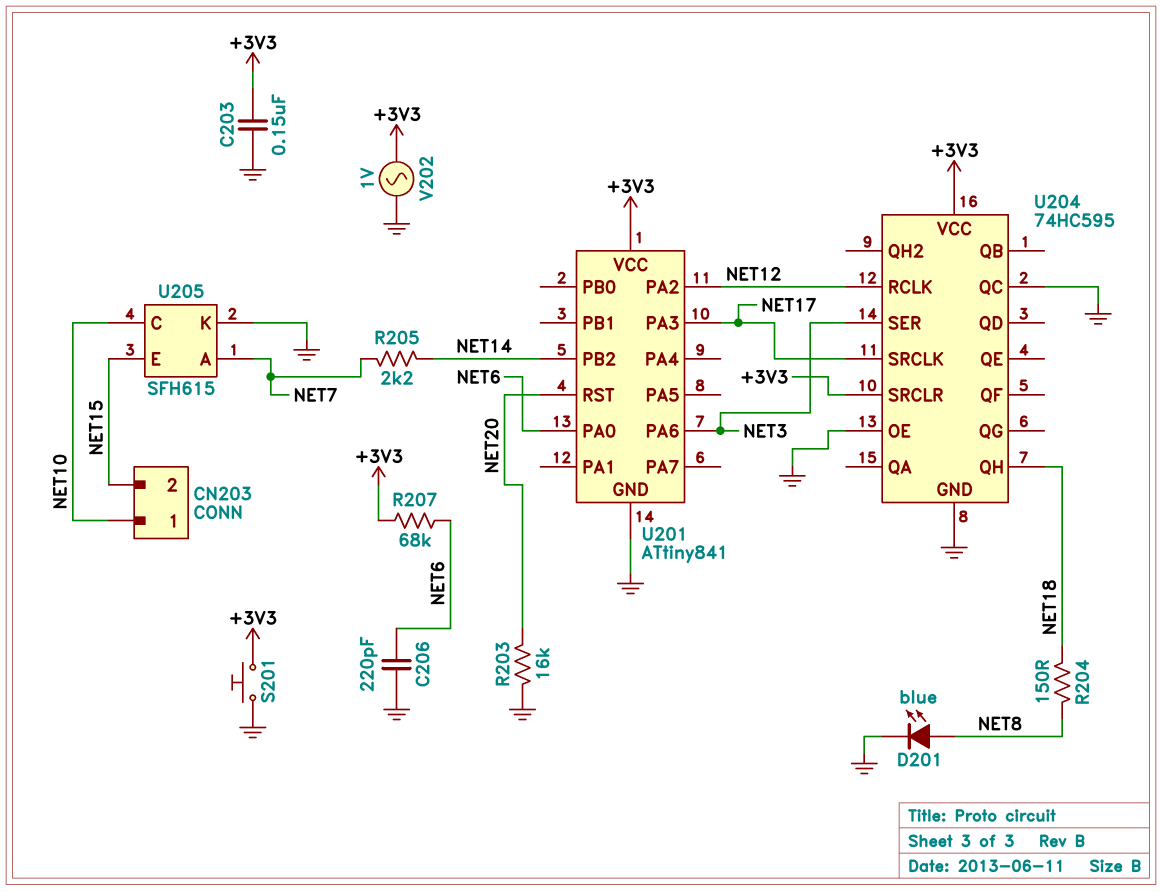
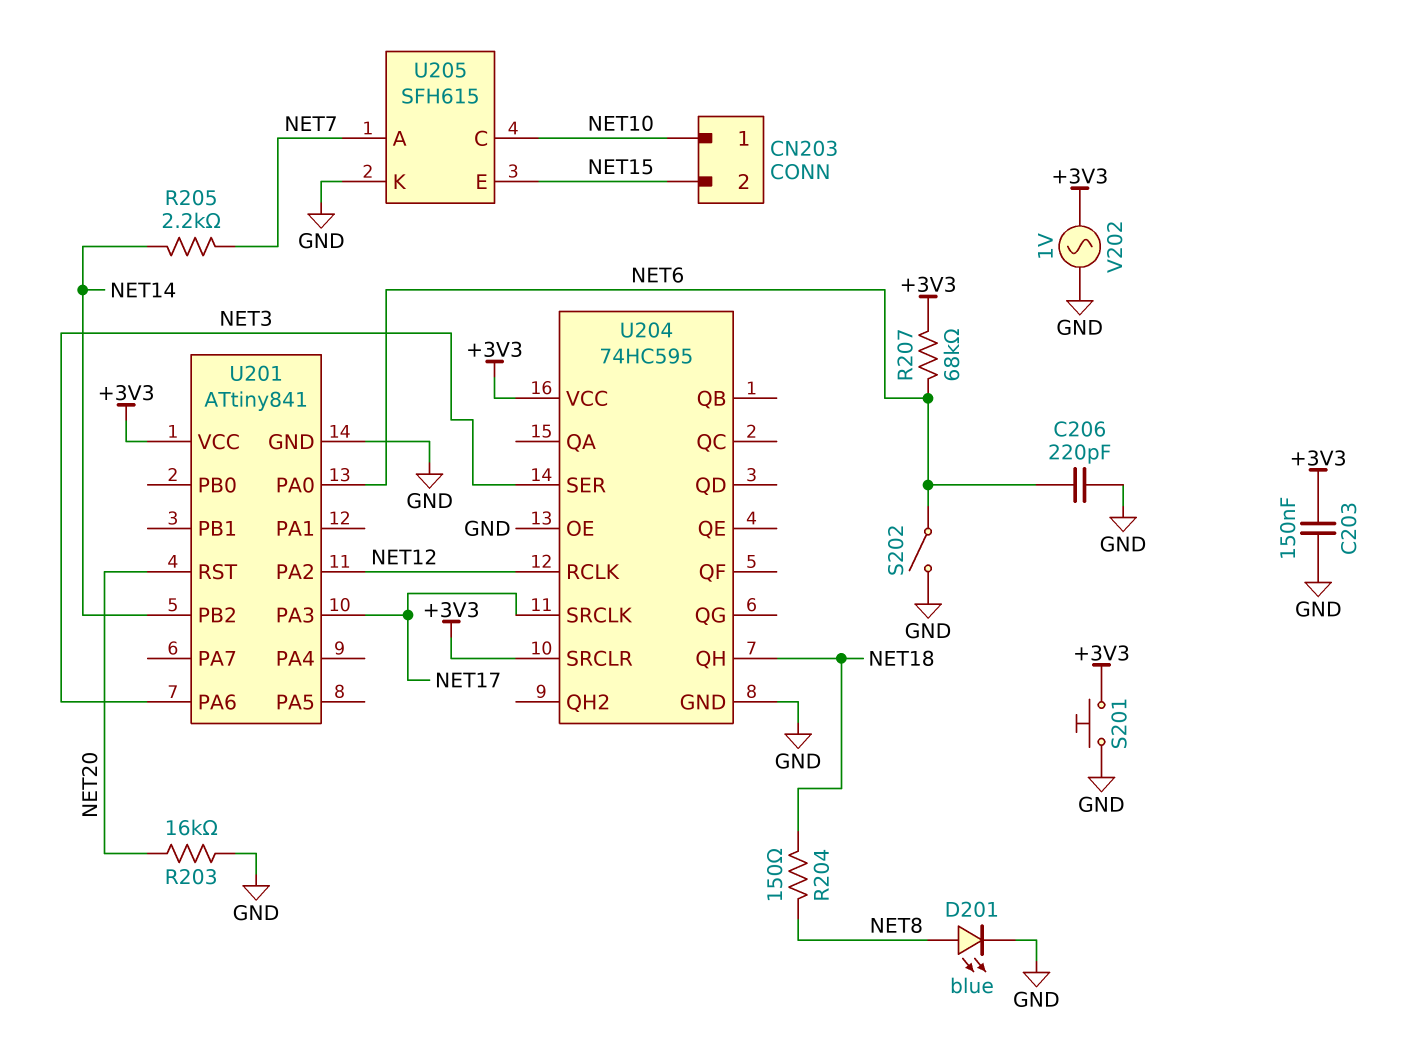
S202: none -> switch (GND, NET6)
U204 pin QC: GND -> none

